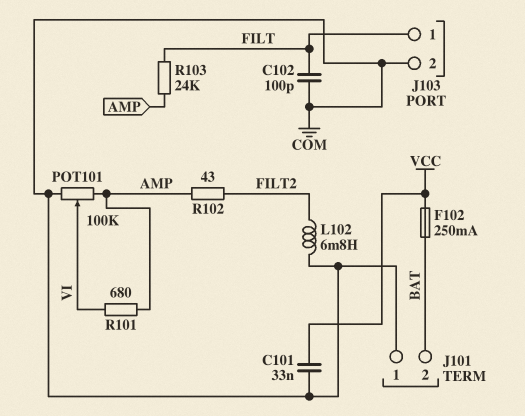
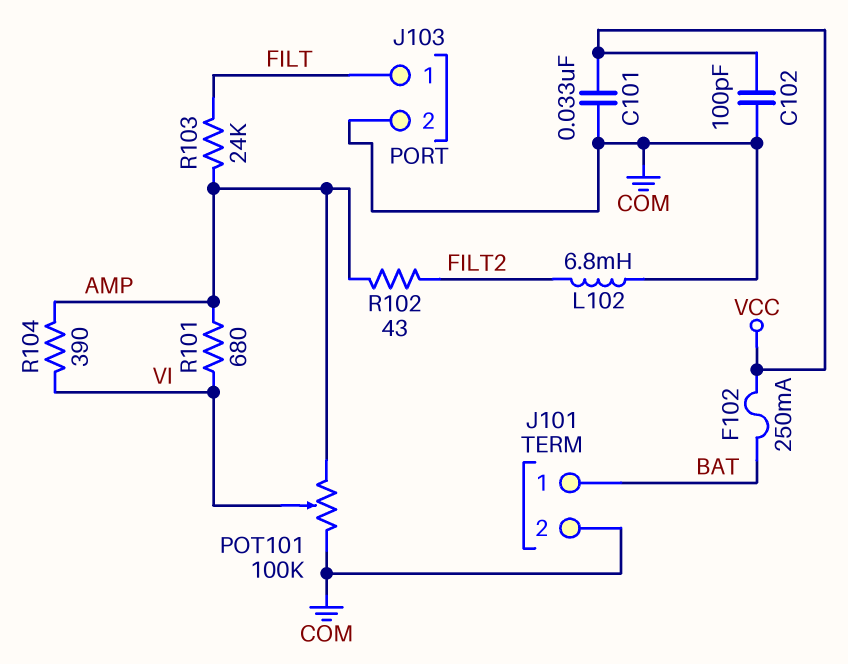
C102: 100pF (COM, FILT) -> 100pF (COM, VCC)
J101 pin 1: COM -> BAT
J101 pin 2: BAT -> COM
R104: none -> 390 (AMP, VI)

